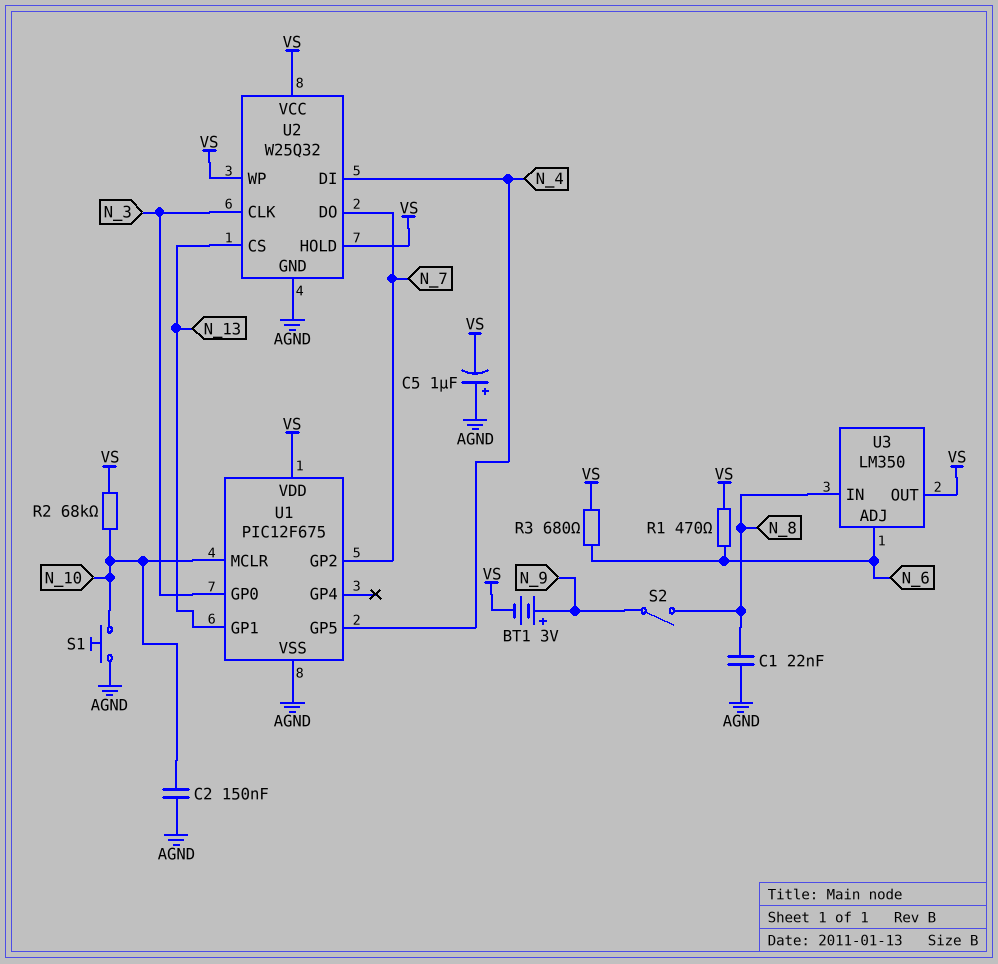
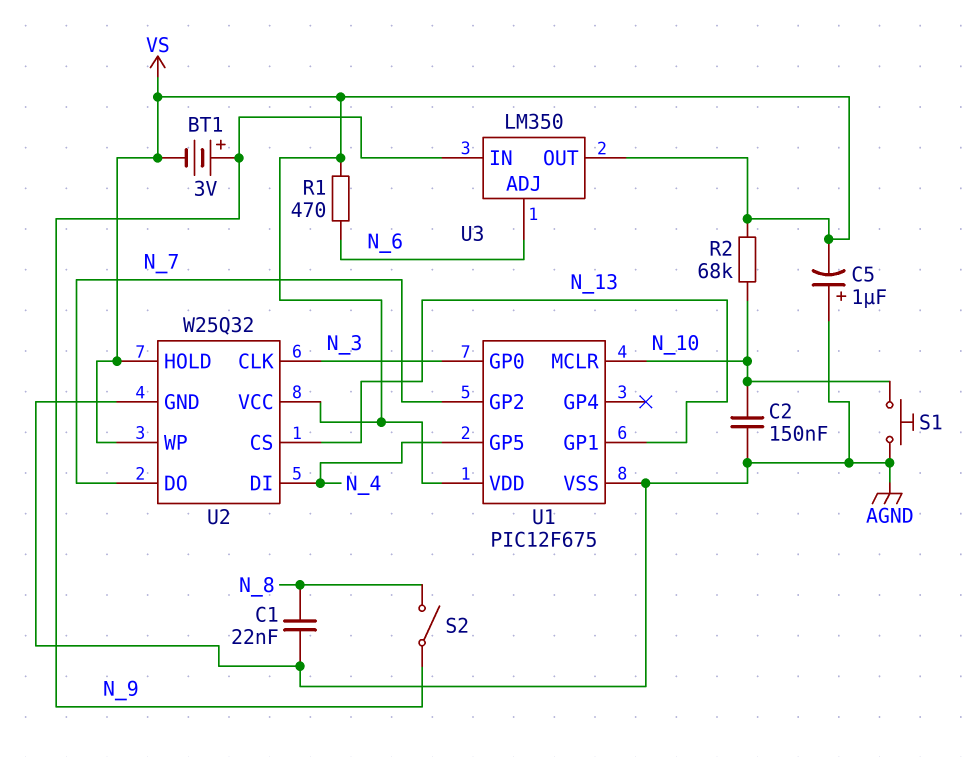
R3: 680 (N_6, VS) -> none
U3 pin IN: N_8 -> N_9

